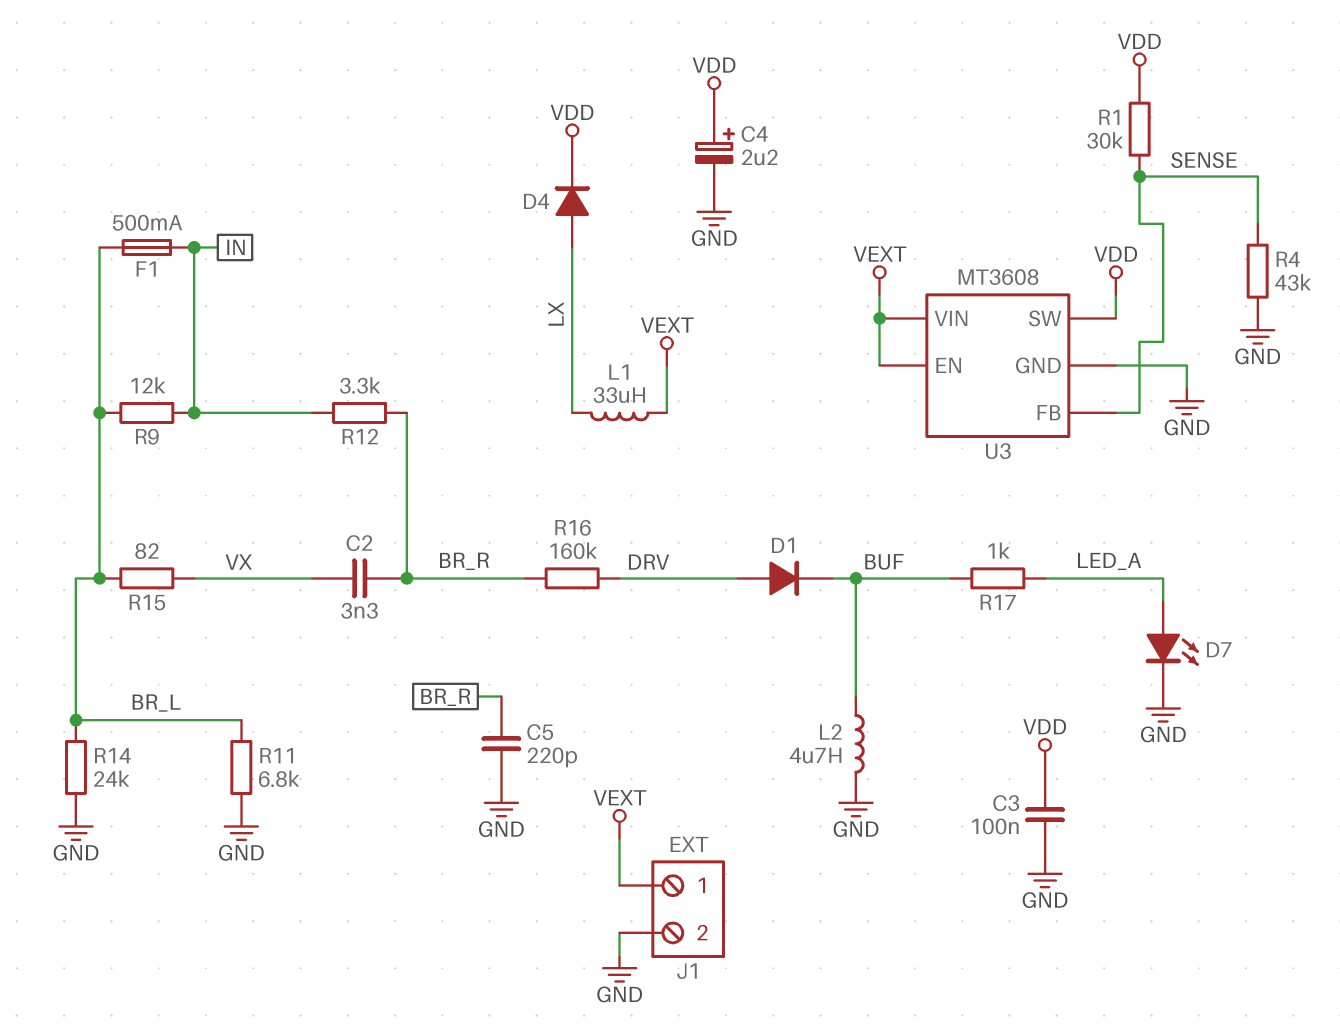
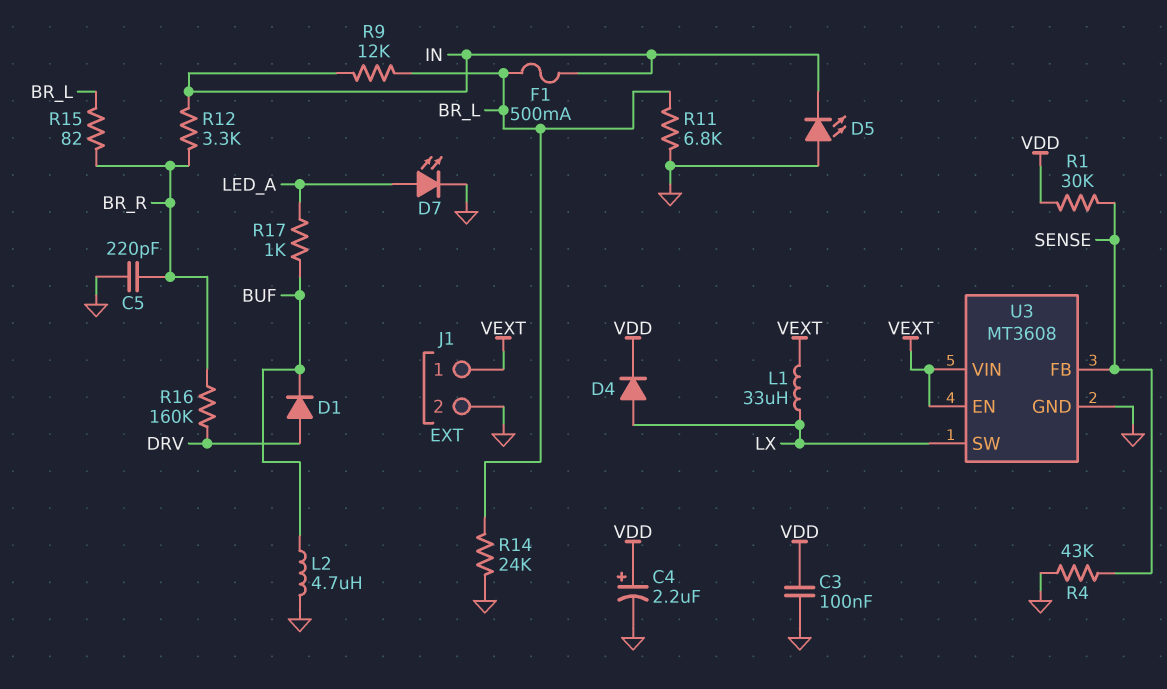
C2: 3.3nF (BR_R, VX) -> none
D5: none -> LED (A GND, K IN)
R15: 82 (BR_L, VX) -> 82 (BR_L, BR_R)
U3 pin SW: VDD -> LX

